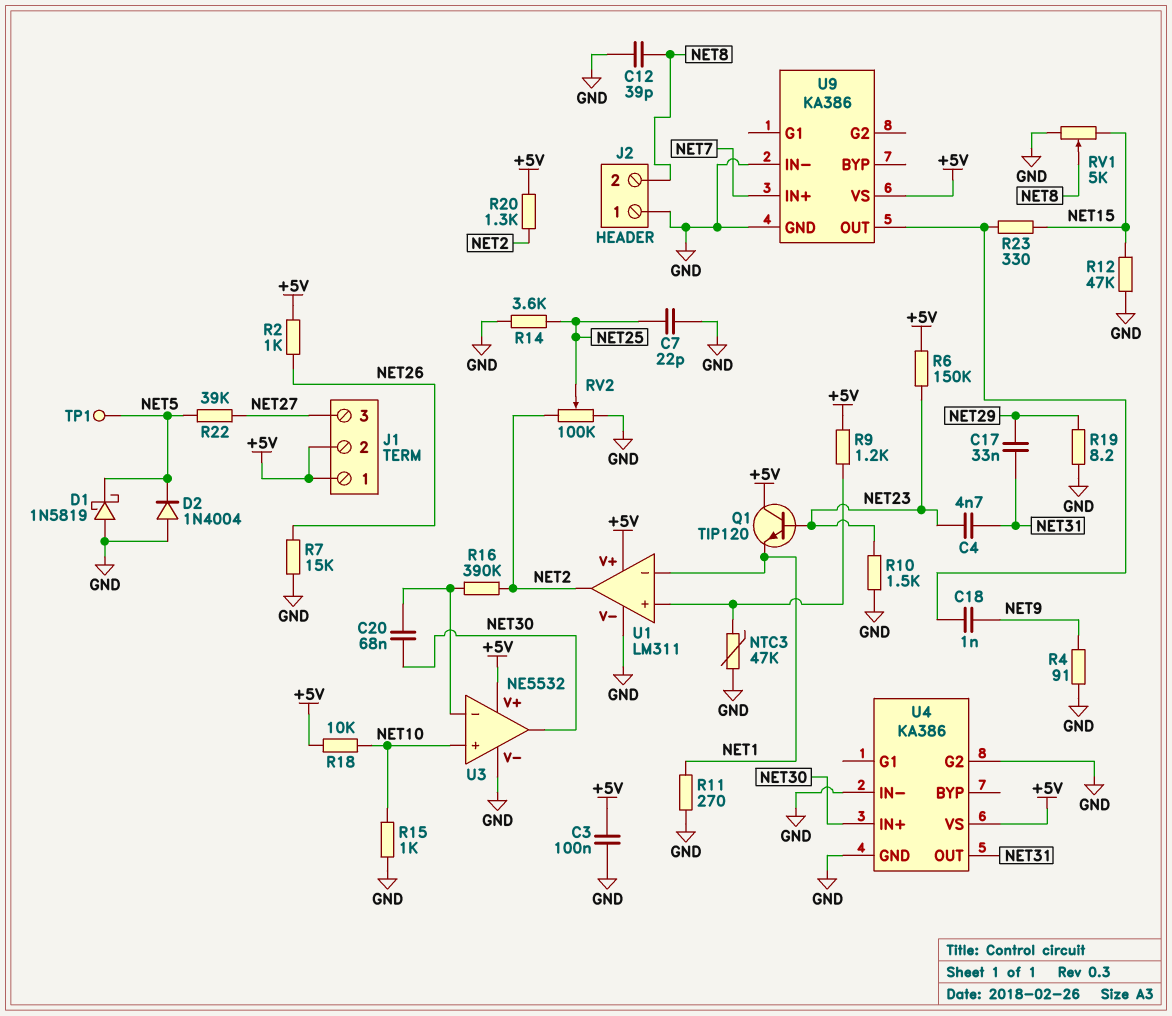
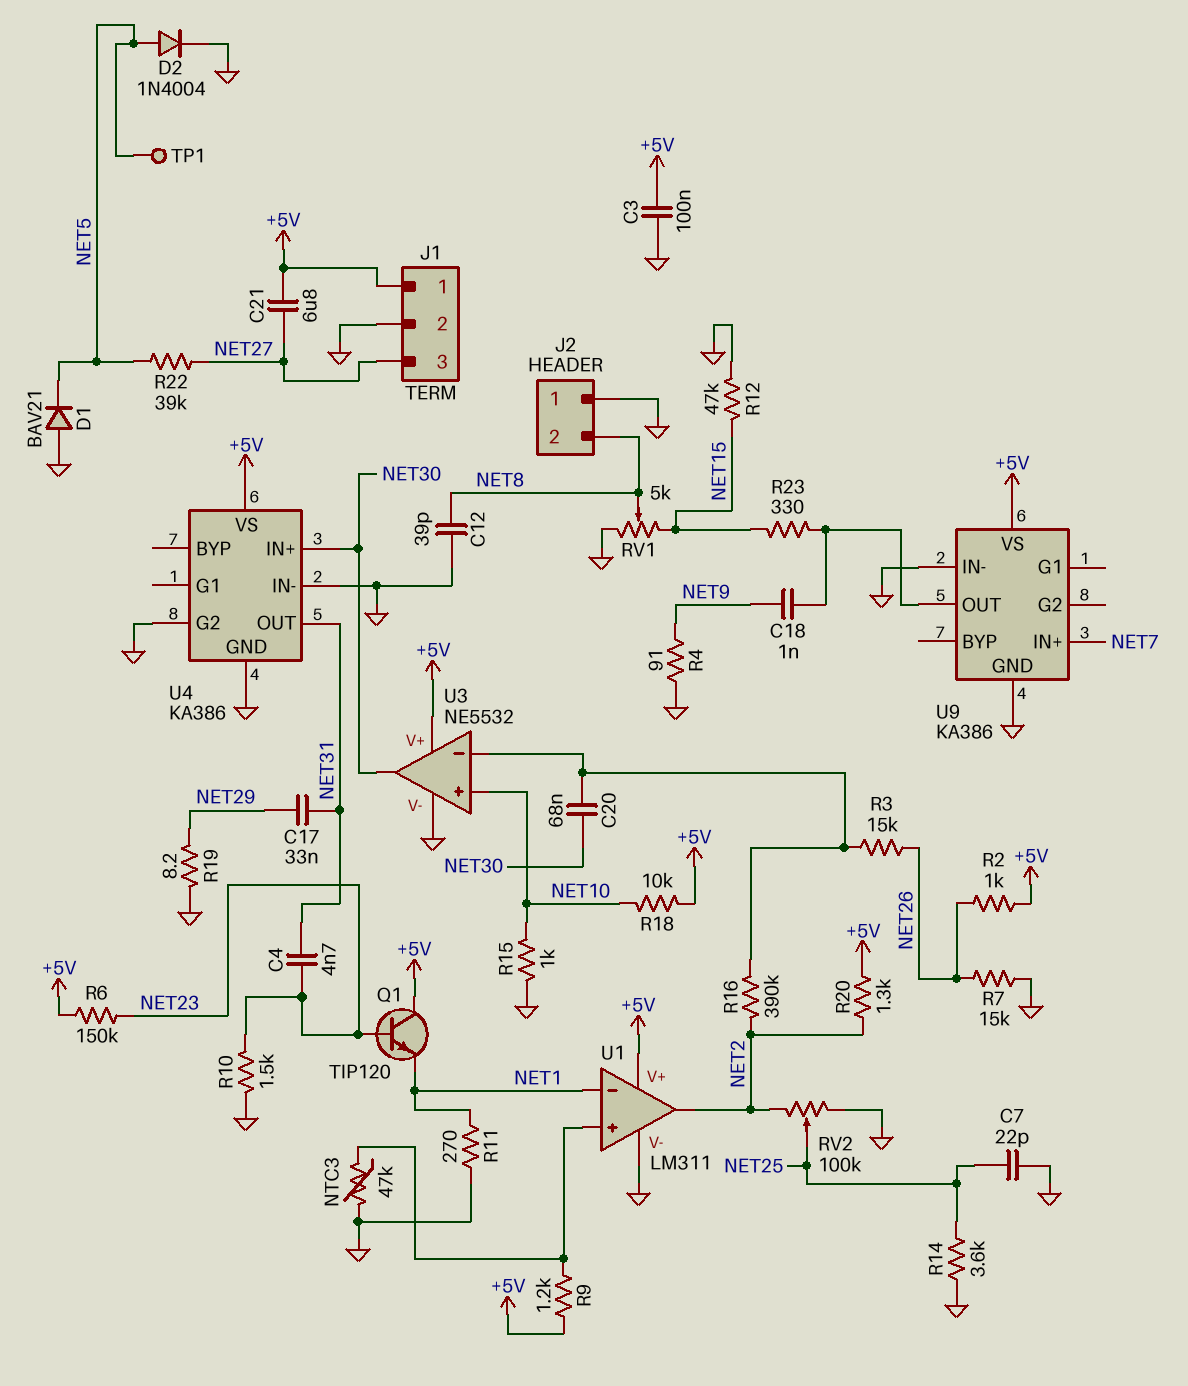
C21: none -> 6.8uF (+5V, NET27)
D1: schottky 1N5819 (A GND, K NET5) -> diode BAV21 (A GND, K NET5)
D2: diode 1N4004 (A GND, K NET5) -> diode 1N4004 (A NET5, K GND)
J1 pin 2: +5V -> GND
R3: none -> 15k (NET26, U3/in-)

